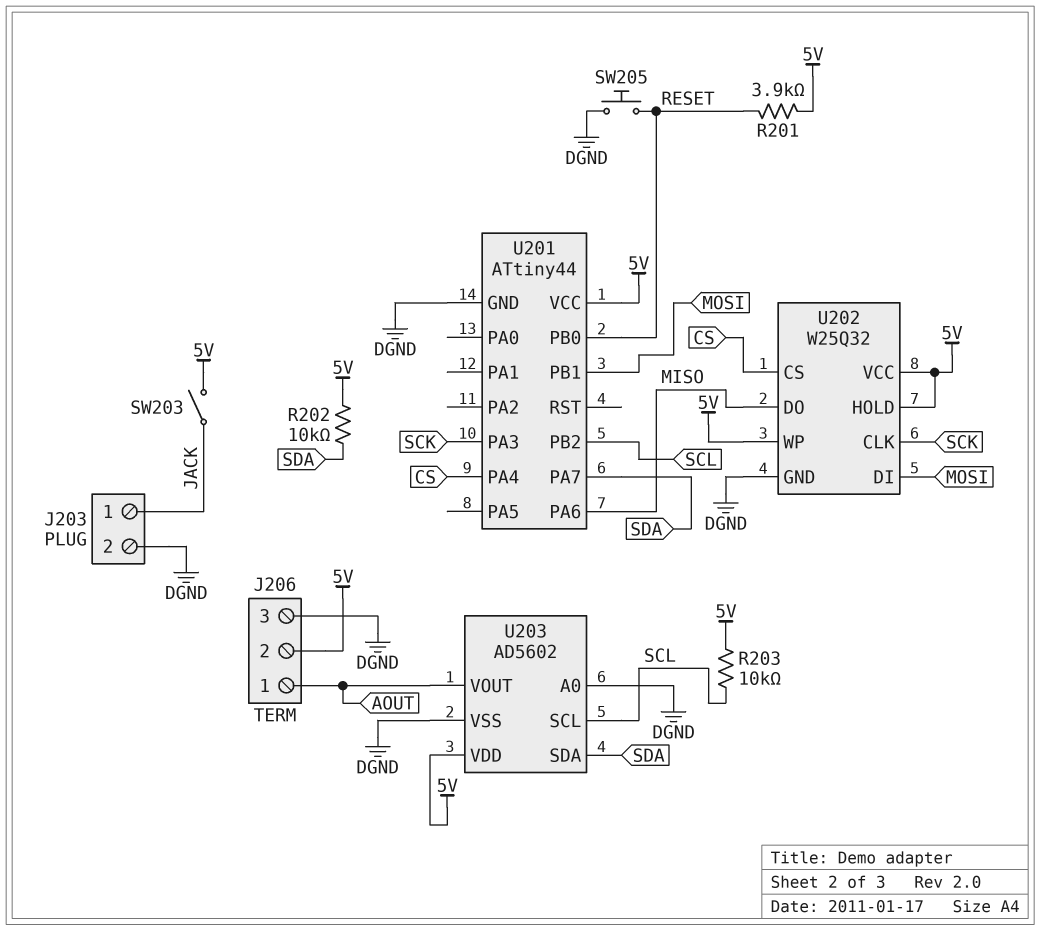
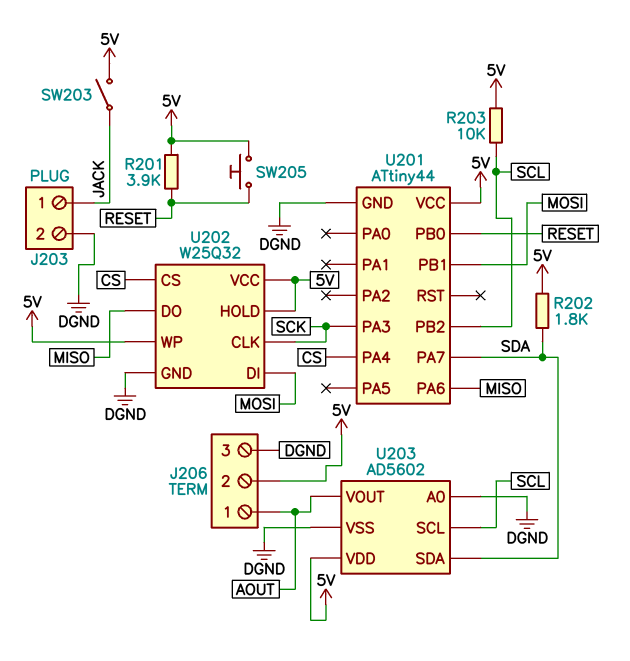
R202: 10k (5V, SDA) -> 1.8k (5V, SDA)
SW205: button (DGND, RESET) -> button (5V, RESET)

